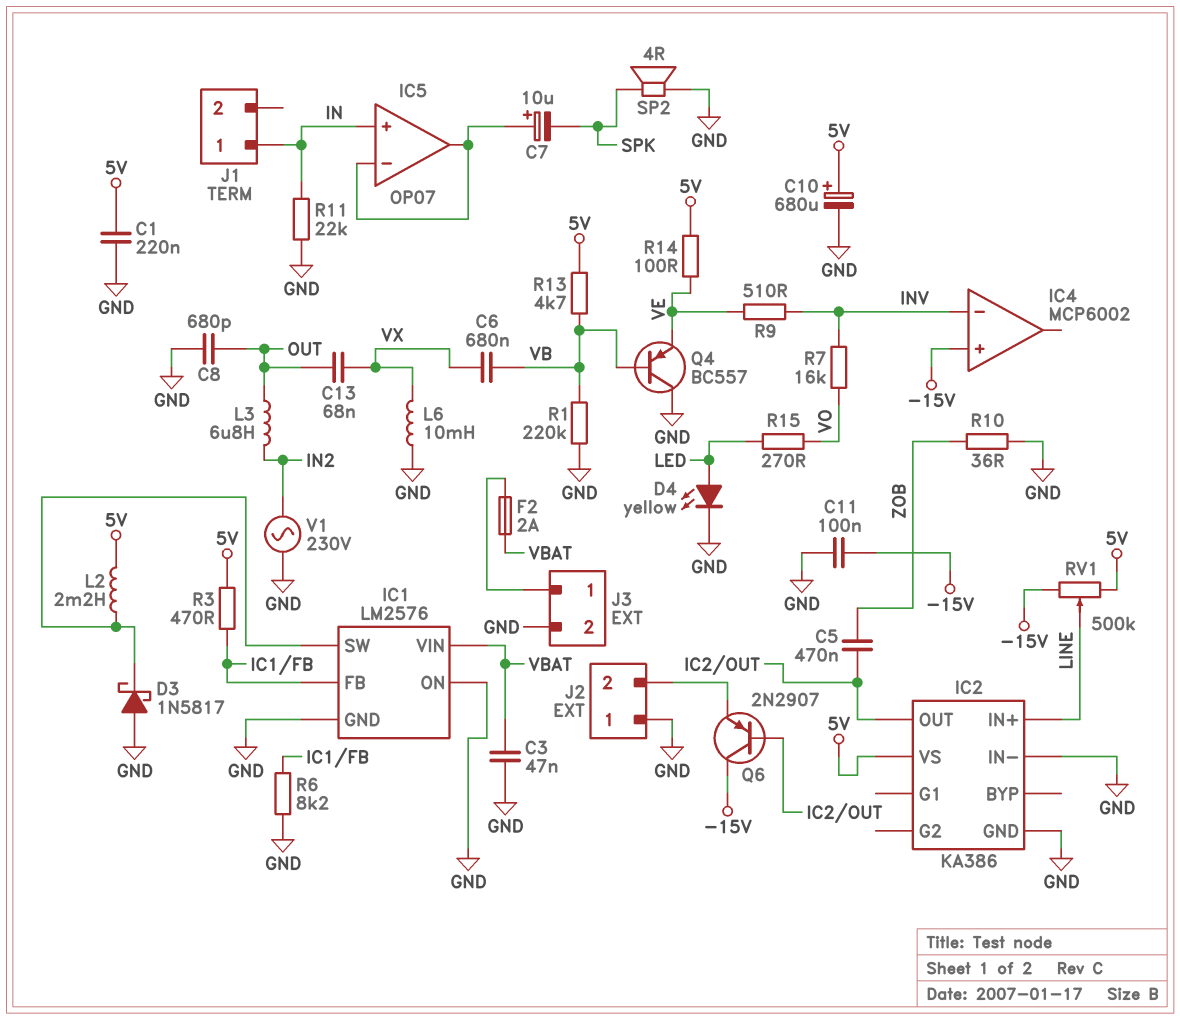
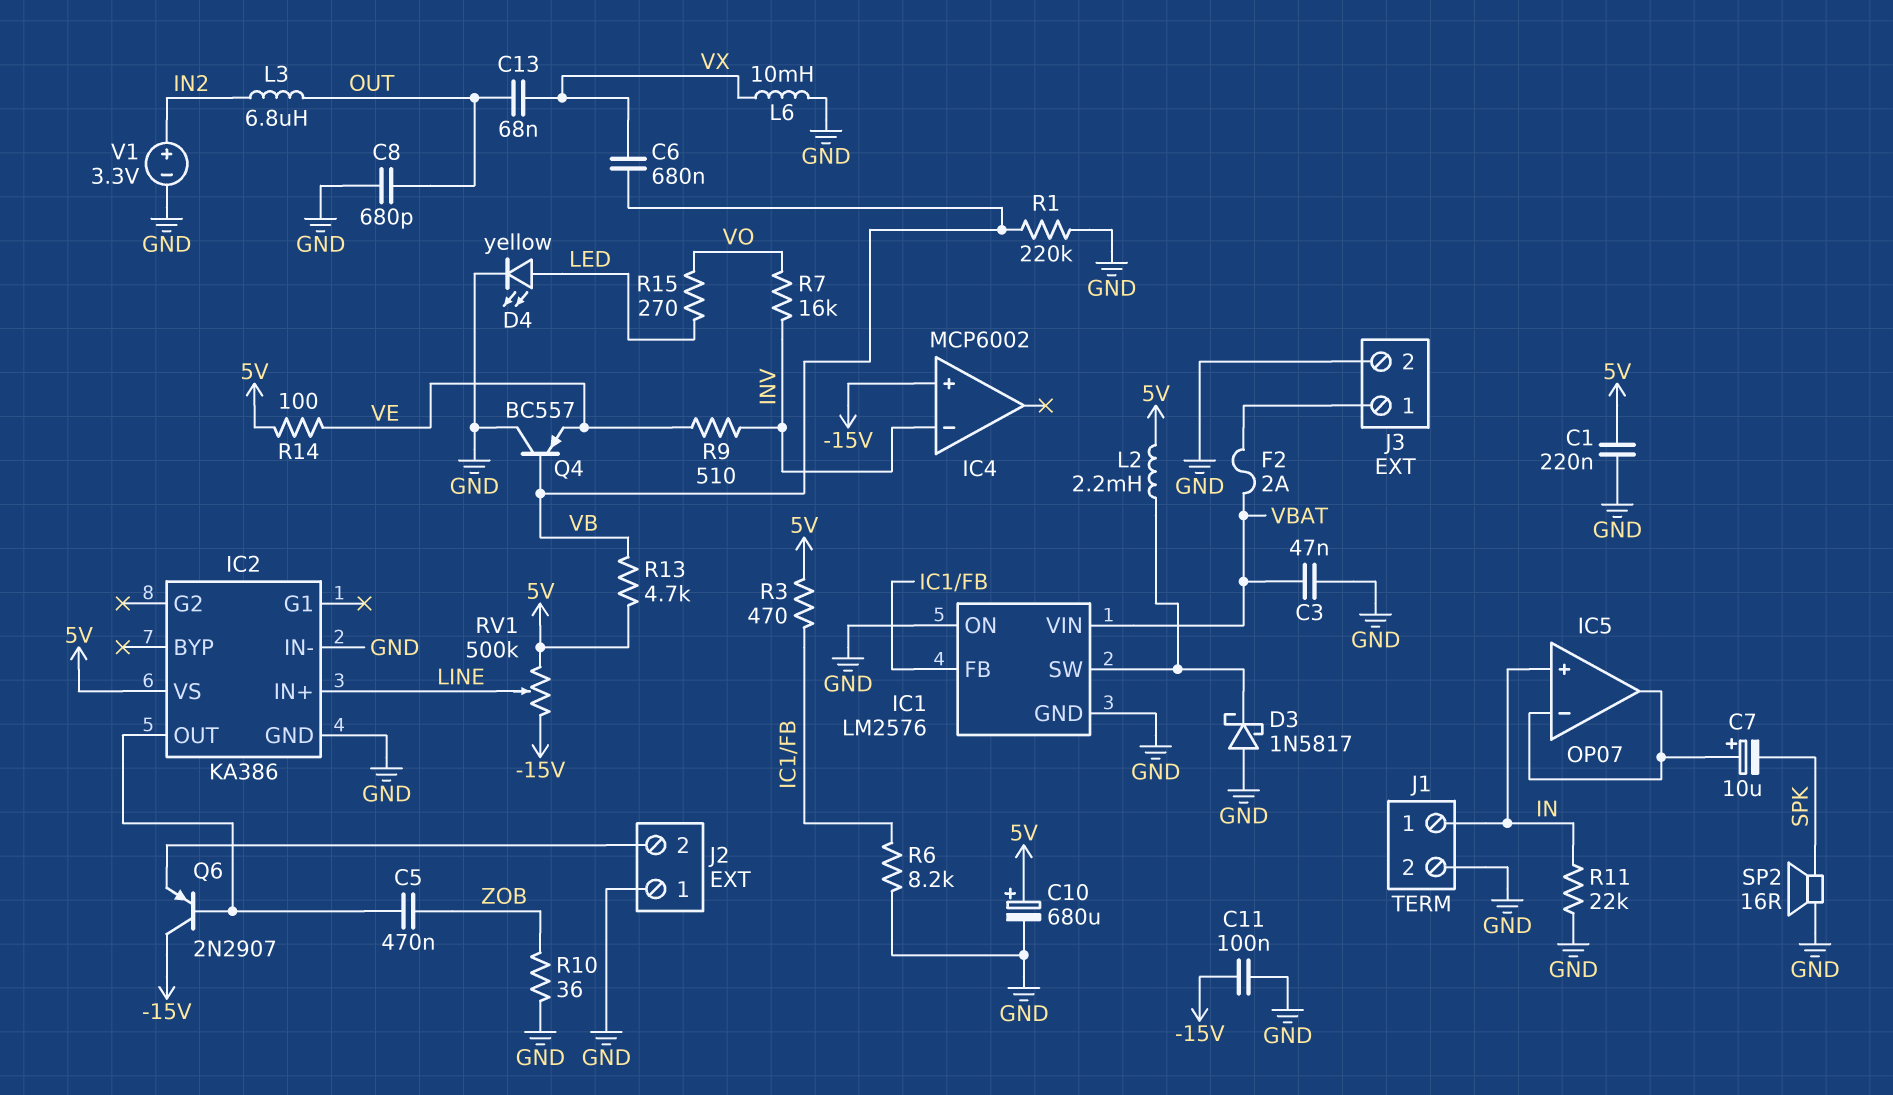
J1 pin 2: none -> GND
SP2: speaker 4R (GND, SPK) -> speaker 16R (GND, SPK)
V1: AC 230V (GND, IN2) -> 3.3V (plus IN2, minus GND)

